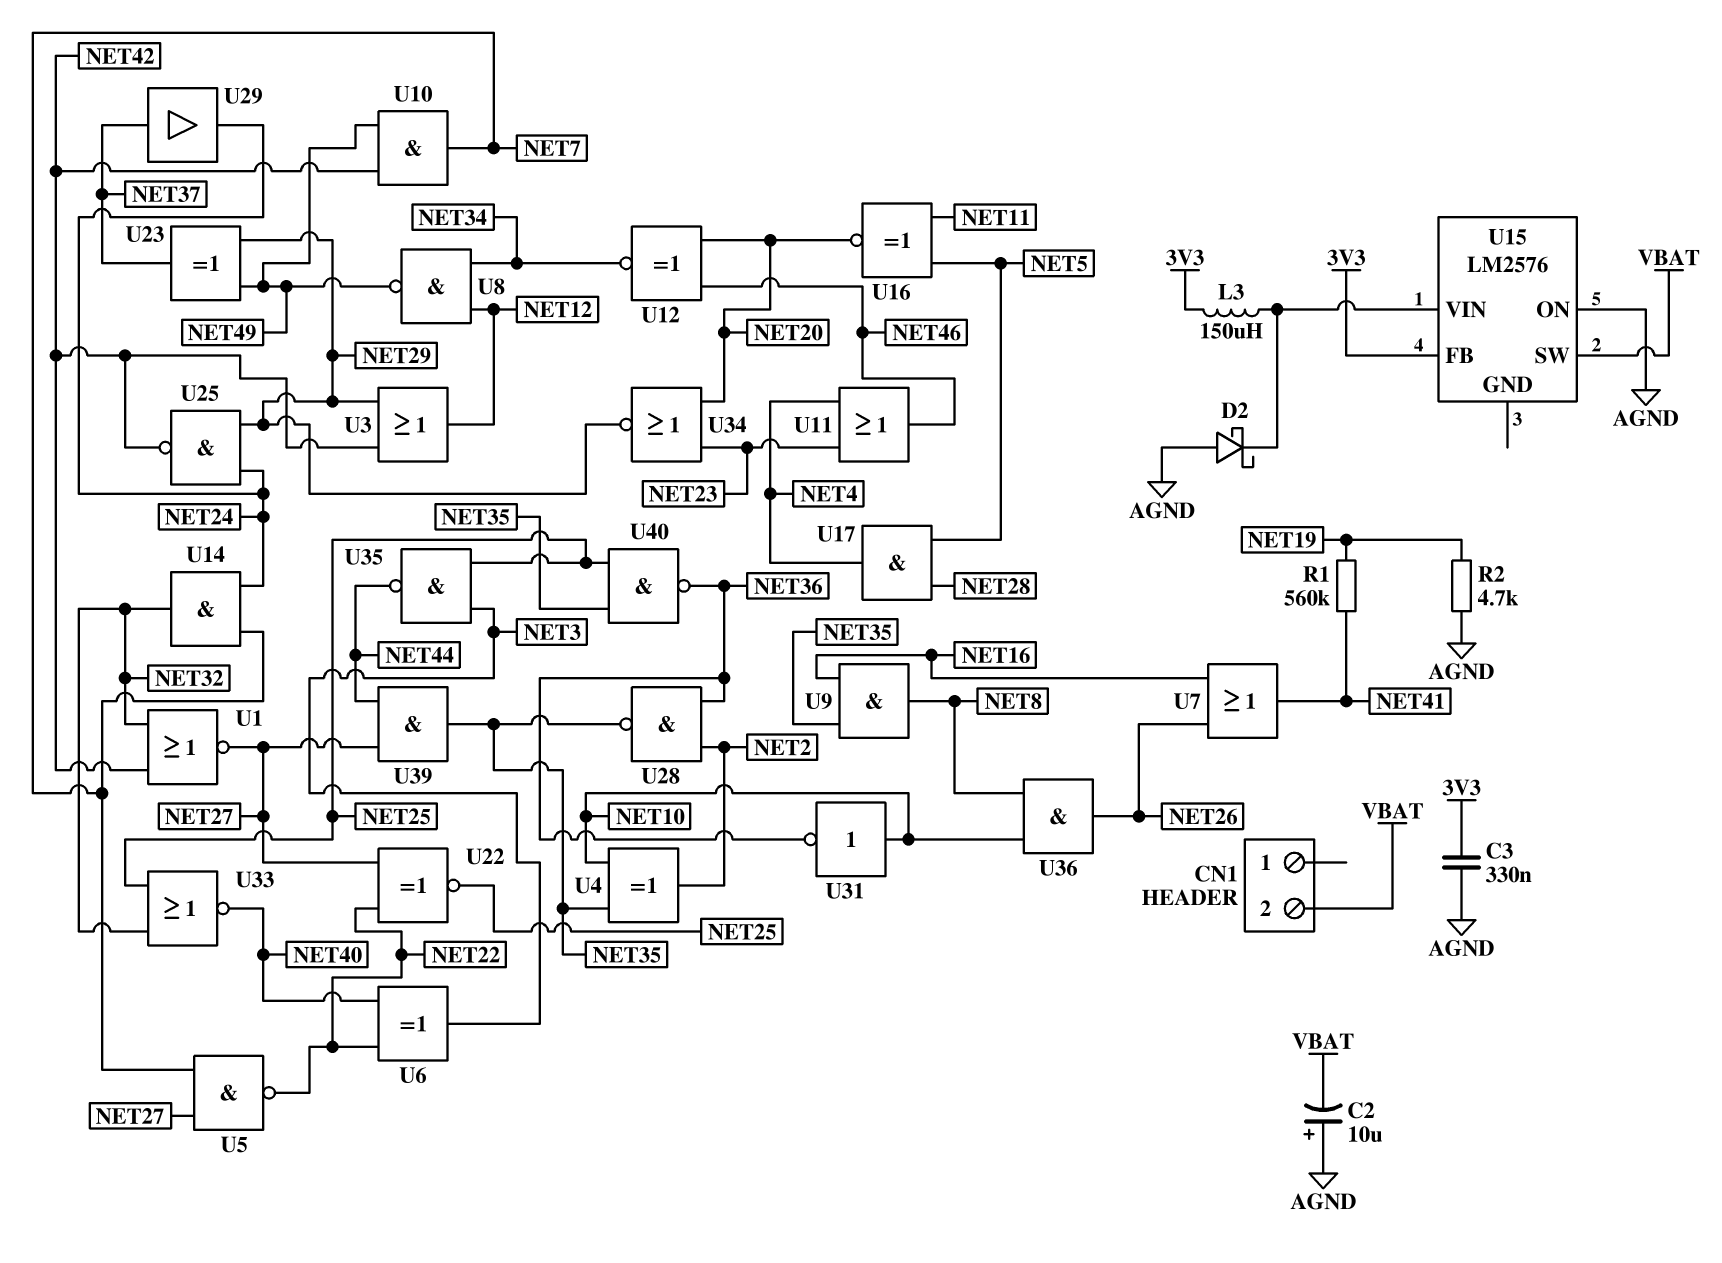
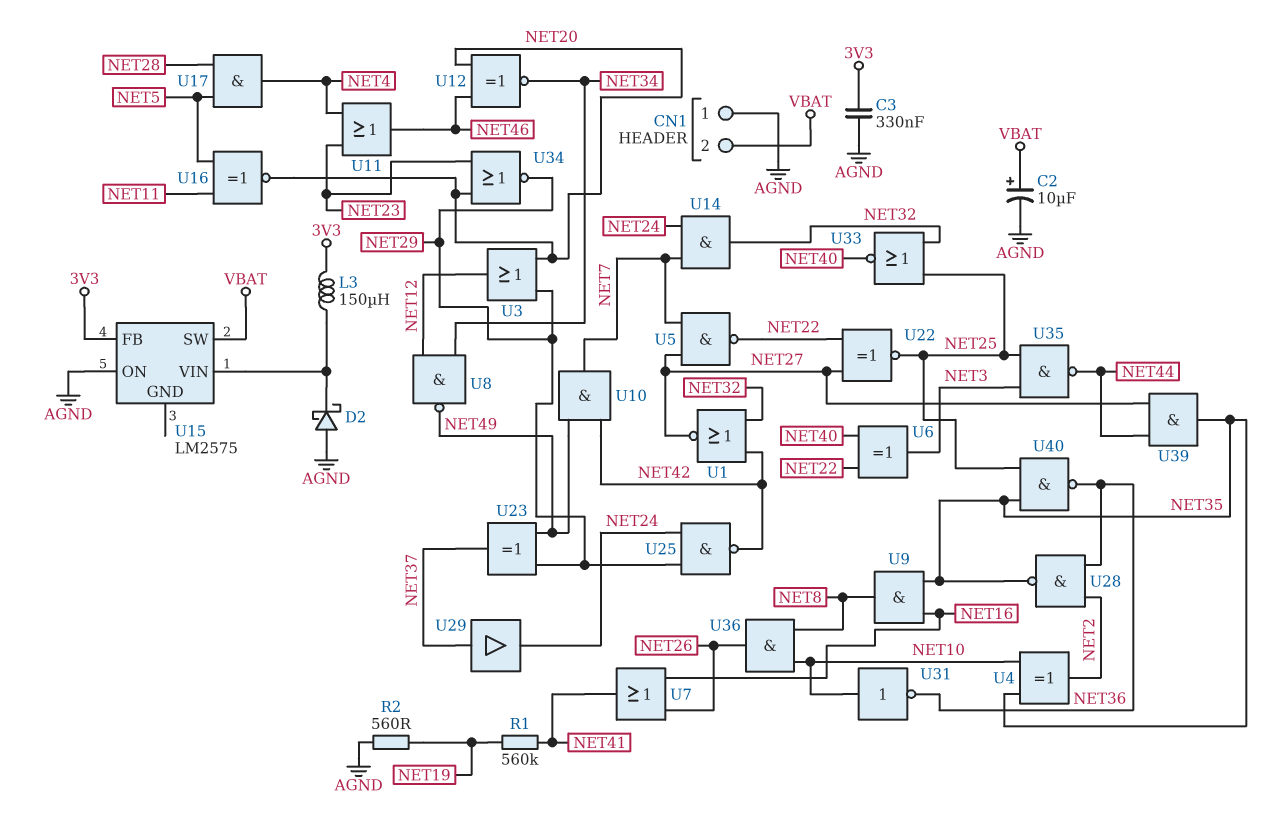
C2: 10uF (plus AGND, minus VBAT) -> 10uF (plus VBAT, minus AGND)
CN1 pin 1: none -> AGND
R2: 4.7k (AGND, NET19) -> 560 (AGND, NET19)
U3: OR (in NET29, in NET42, out NET12) -> OR (in NET20, in NET29, out NET12)
U15: LM2576 -> LM2575

